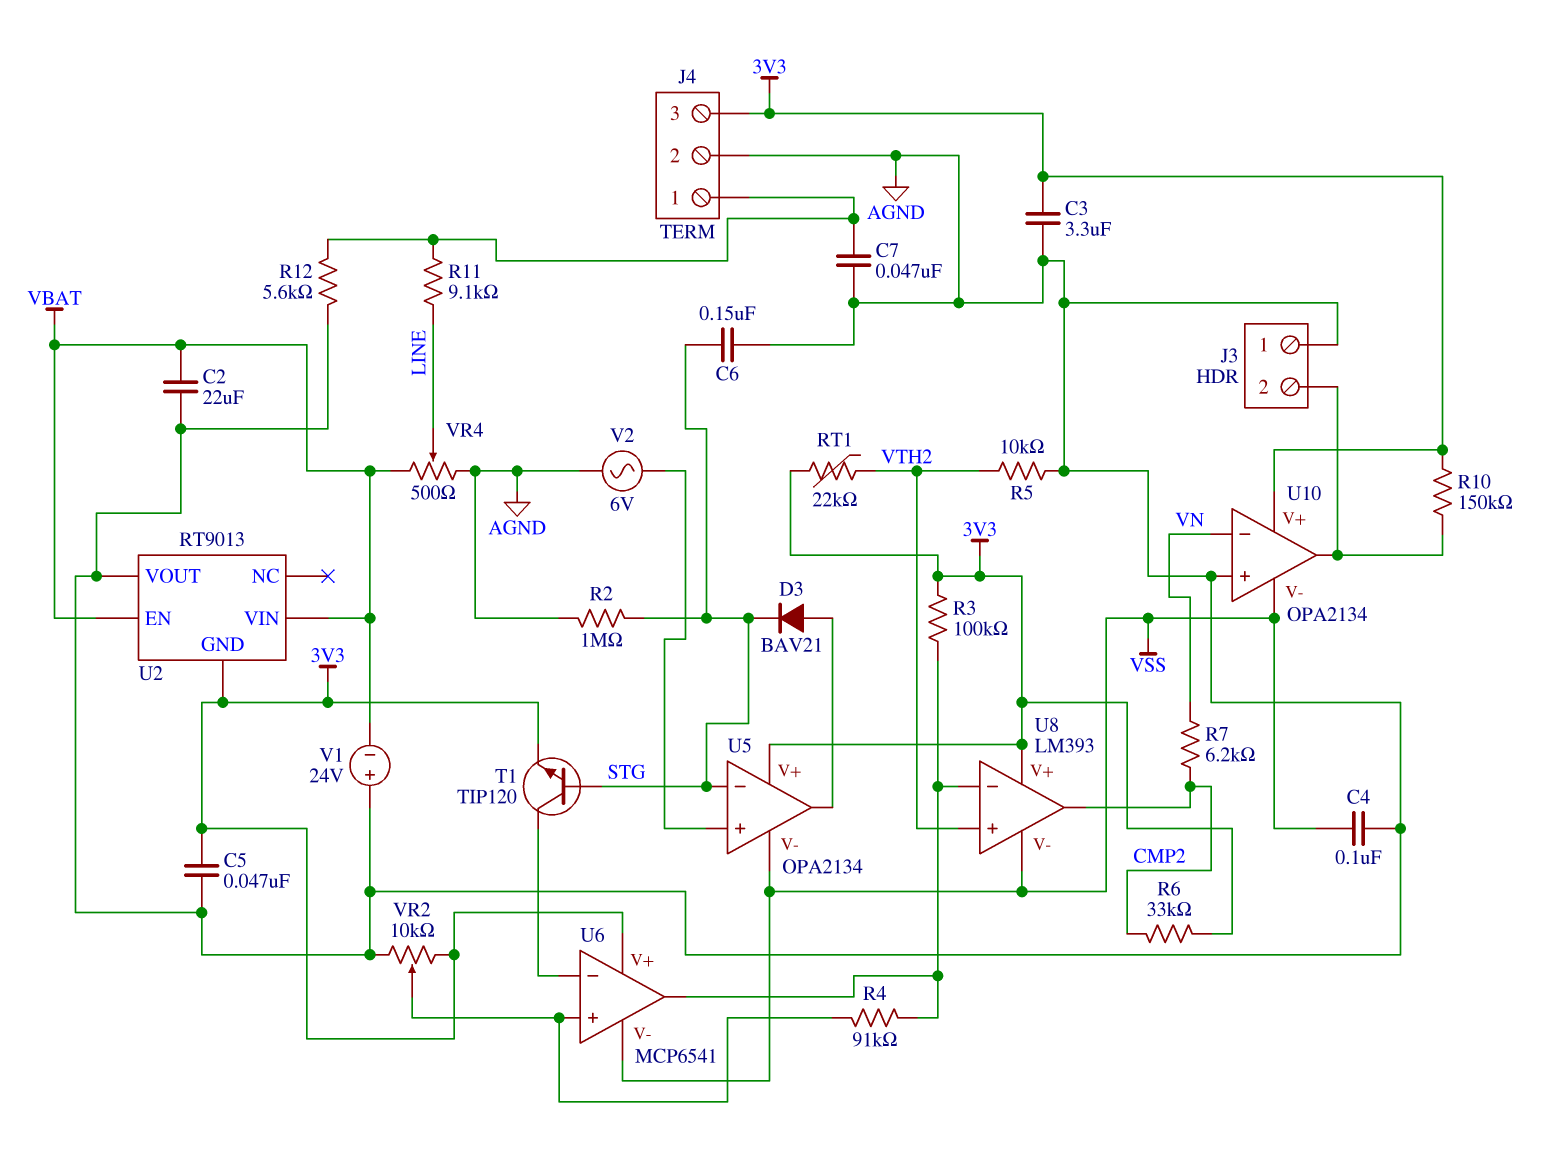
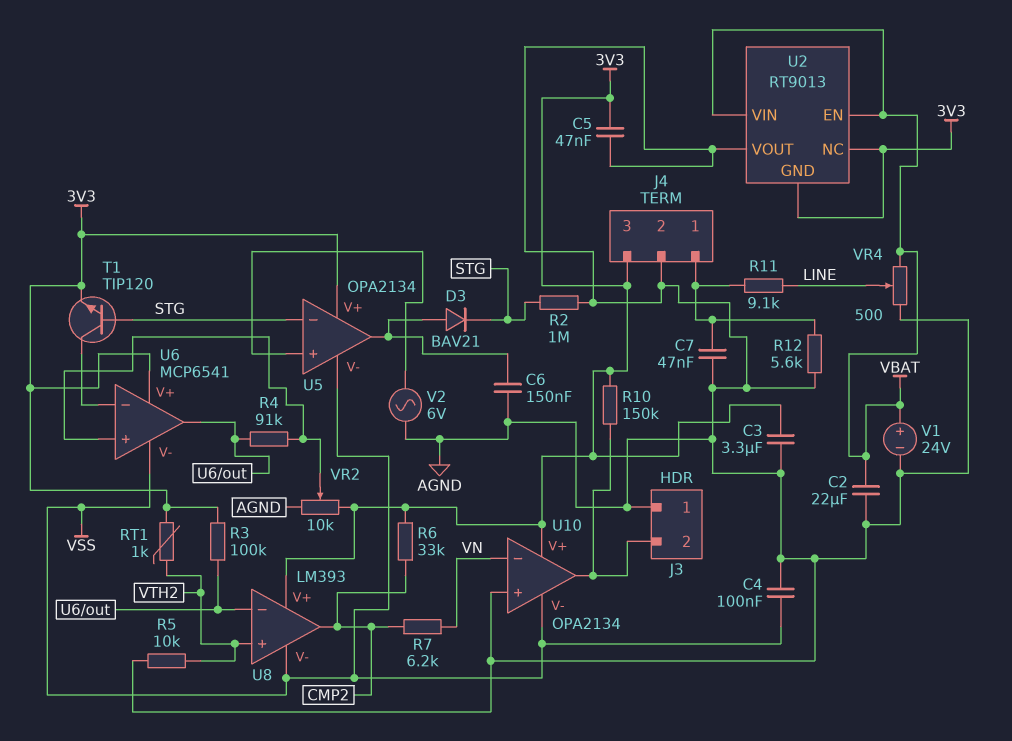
C6: 150nF (AGND, STG) -> 150nF (AGND, U5/out)
RT1: 22k (3V3, VTH2) -> 1k (3V3, VTH2)
U2 pin NC: none -> 3V3
V1: 24V (plus AGND, minus VBAT) -> 24V (plus VBAT, minus AGND)

